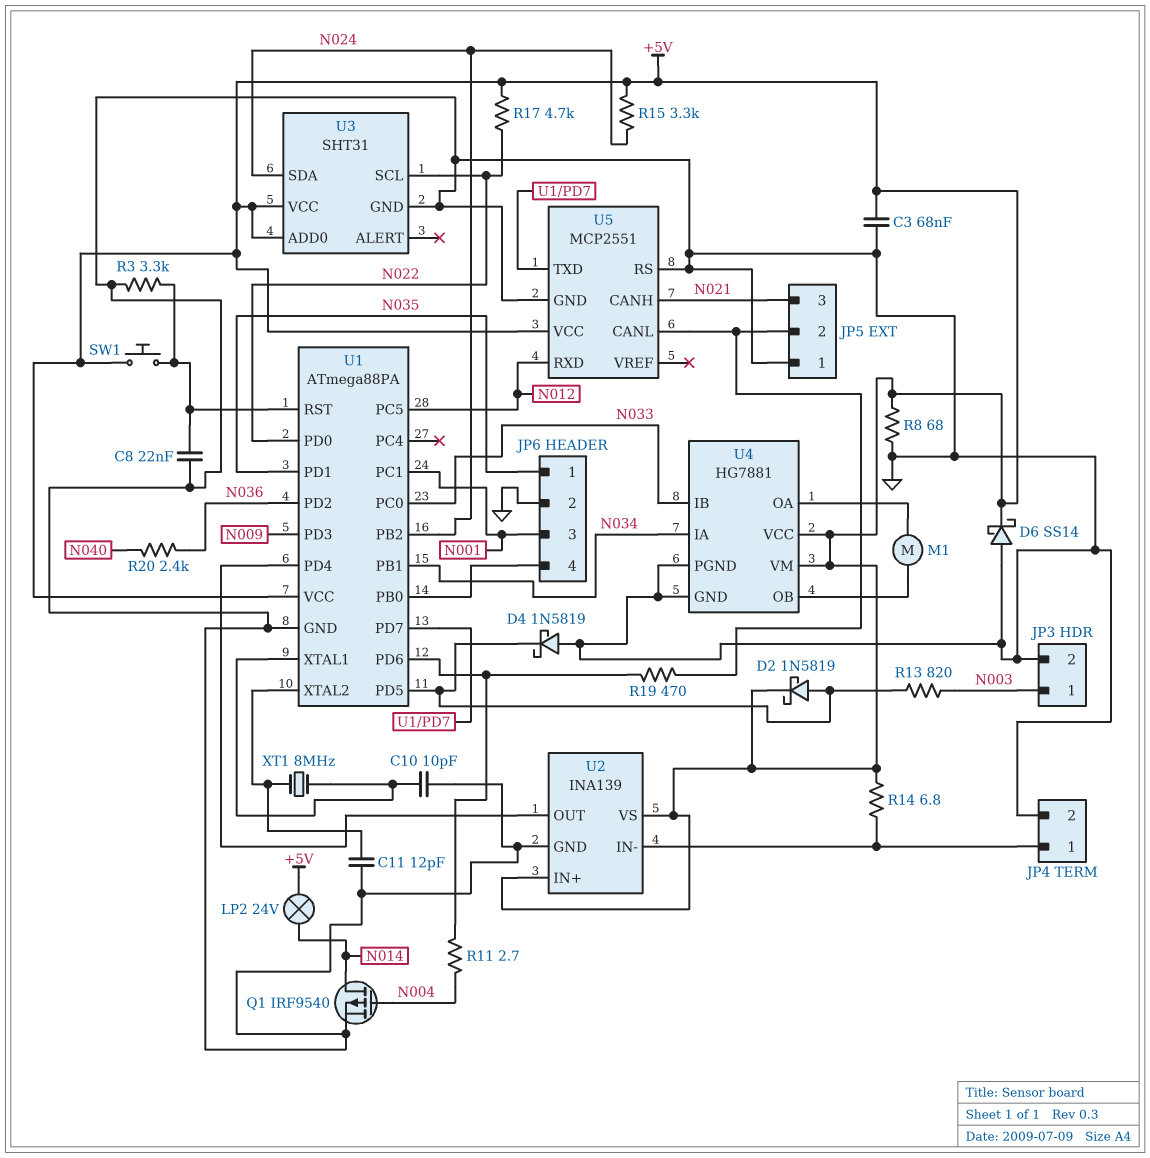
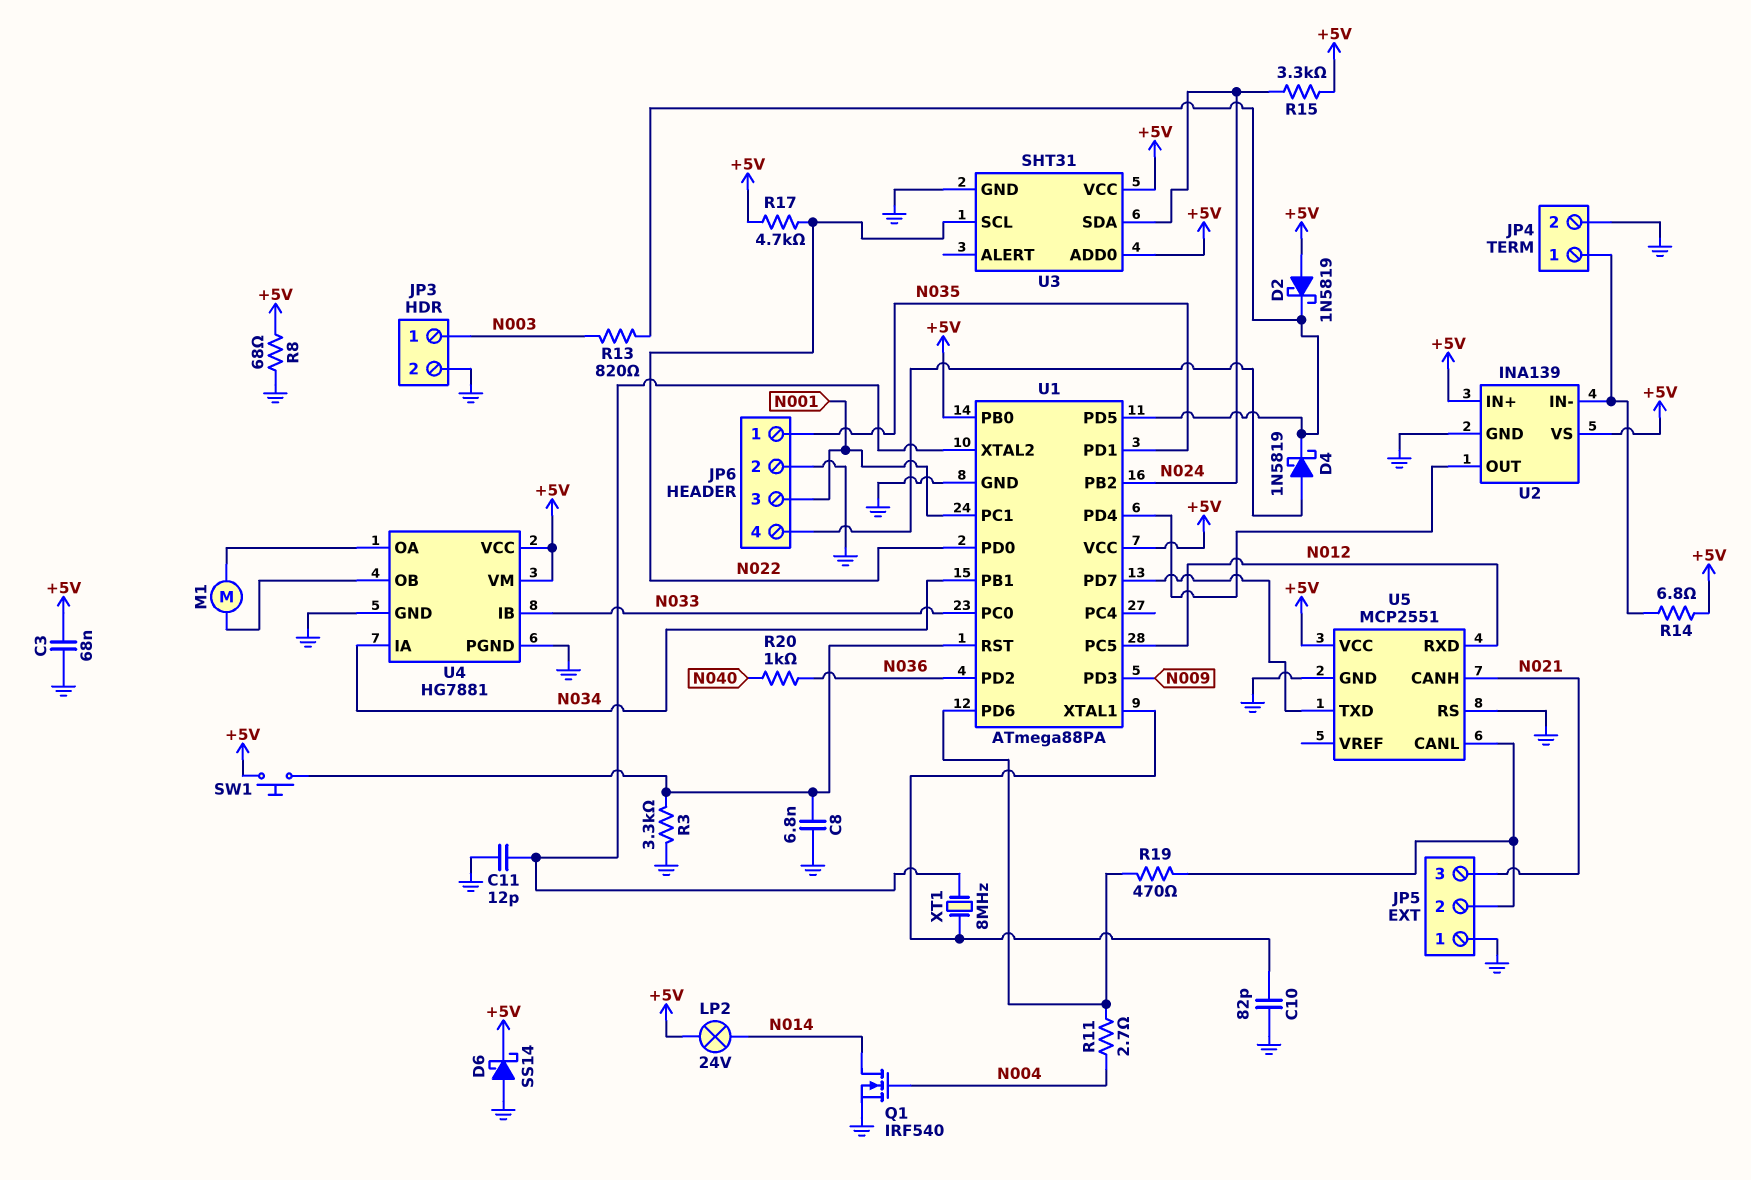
C8: 22nF (GND, U1/RST) -> 6.8nF (GND, U1/RST)
C10: 10pF (GND, U1/XTAL1) -> 82pF (GND, U1/XTAL1)
D2: schottky 1N5819 (A U1/PD5, K +5V) -> schottky 1N5819 (A +5V, K U1/PD5)
D4: schottky 1N5819 (A GND, K U1/PD5) -> schottky 1N5819 (A JP6/4, K U1/PD5)
Q1: PMOS IRF9540 (G N004, D N014, S GND) -> NMOS IRF540 (G N004, D N014, S GND)
R20: 2.4k (N036, N040) -> 1k (N036, N040)
U1 pin PB0: JP6/4 -> +5V

